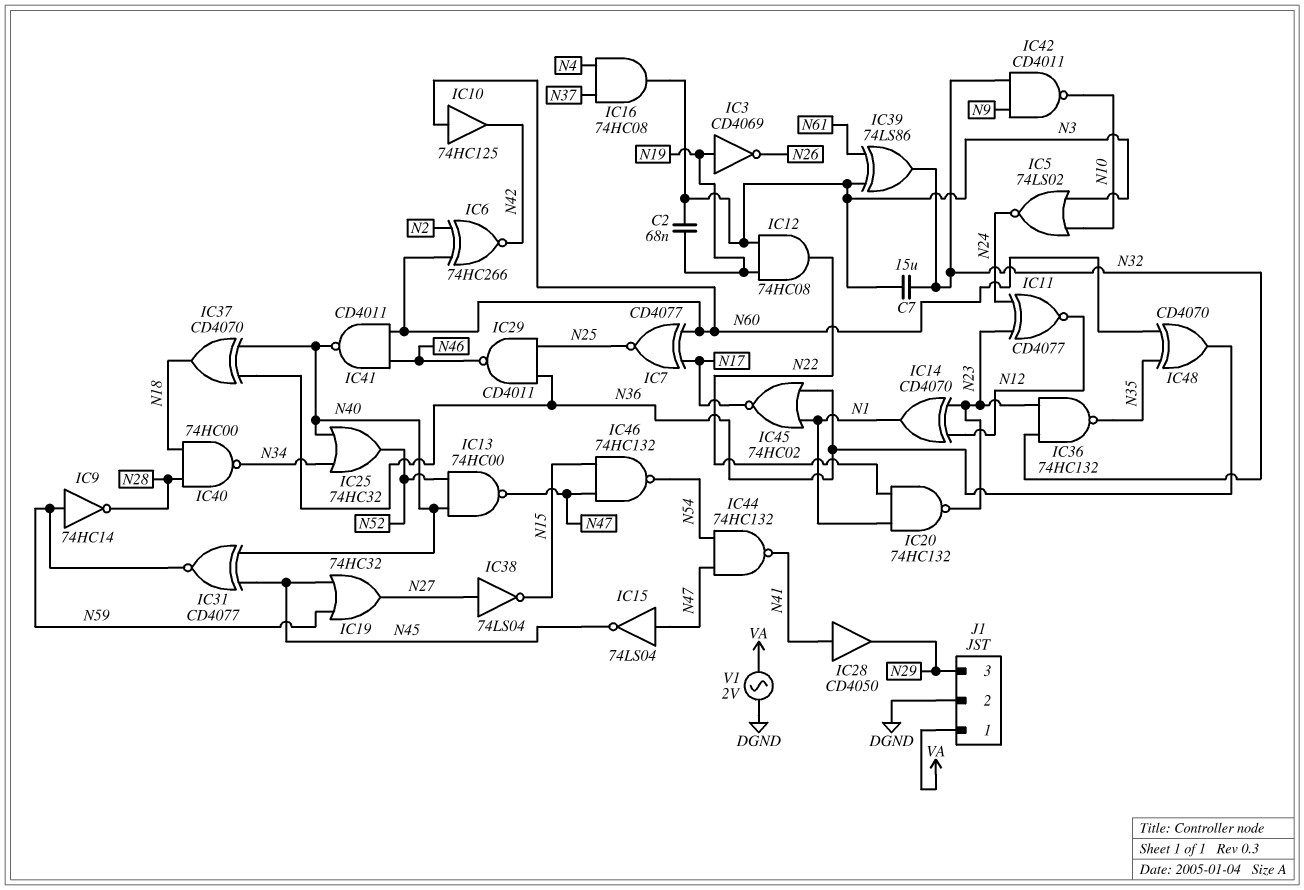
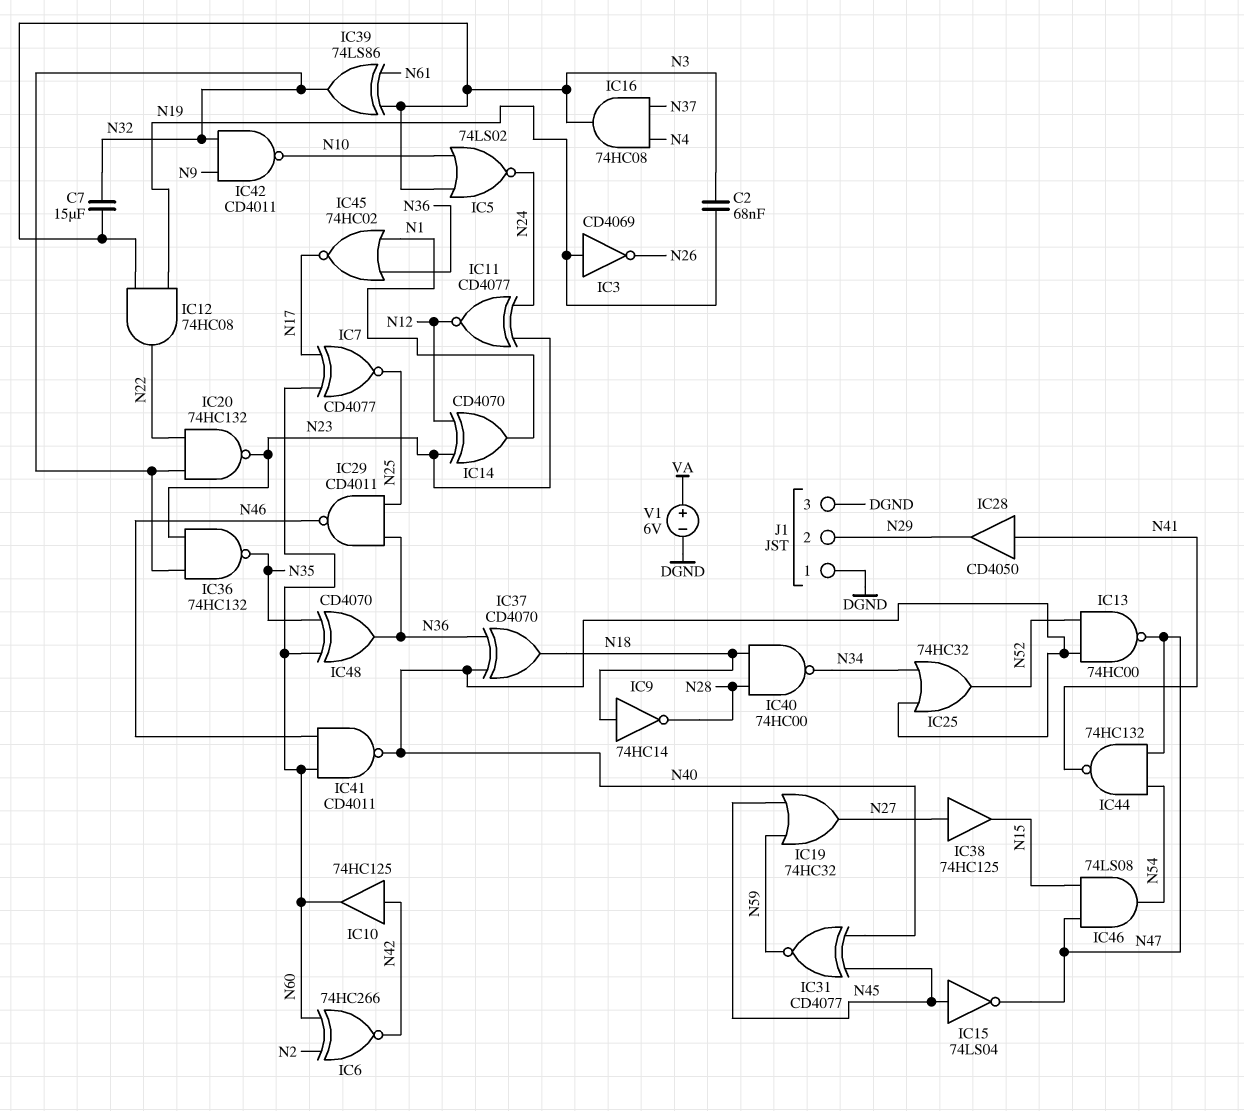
IC9: NOT 74HC14 (in N59, out N28) -> NOT 74HC14 (in N18, out N28)
IC10: buffer 74HC125 (in N60, out N42) -> buffer 74HC125 (in N42, out N60)
IC15: NOT 74LS04 (in N47, out N45) -> NOT 74LS04 (in N45, out N47)
IC20: NAND 74HC132 (in N1, in N22, out N23) -> NAND 74HC132 (in N22, in N32, out N23)
IC38: NOT 74LS04 (in N27, out N15) -> buffer 74HC125 (in N27, out N15)
IC46: NAND 74HC132 (in N15, in N47, out N54) -> AND 74LS08 (in N15, in N47, out N54)
J1 pin 1: VA -> DGND
J1 pin 2: DGND -> N29
J1 pin 3: N29 -> DGND
V1: AC 2V (DGND, VA) -> 6V (plus VA, minus DGND)

